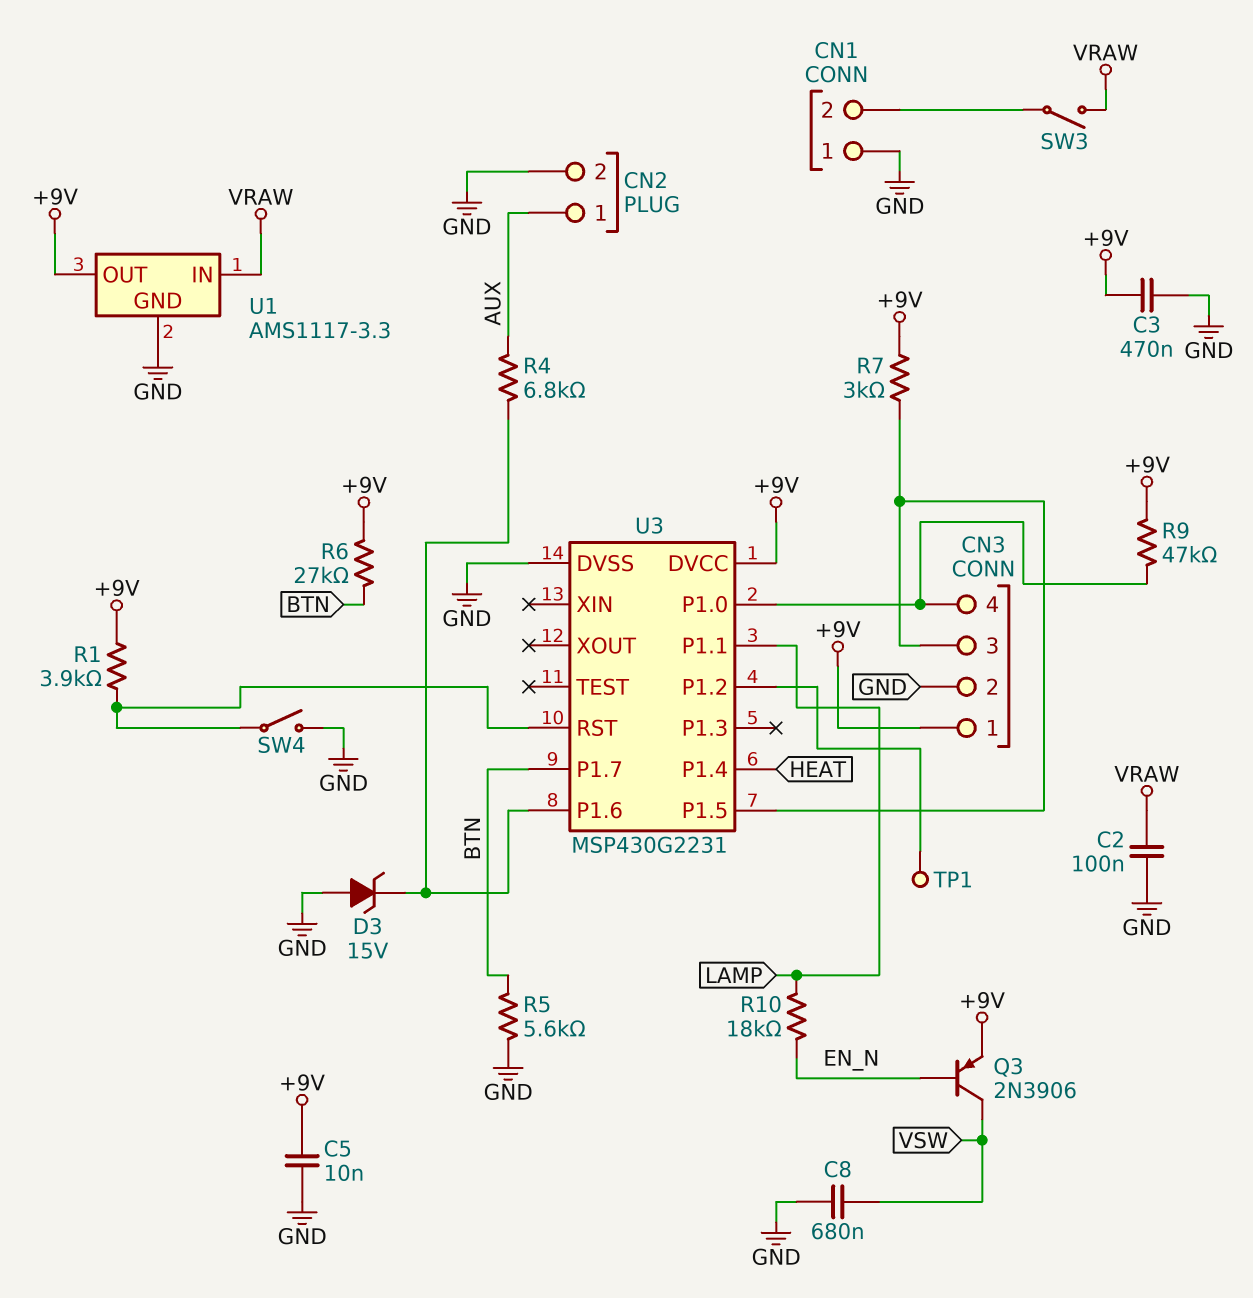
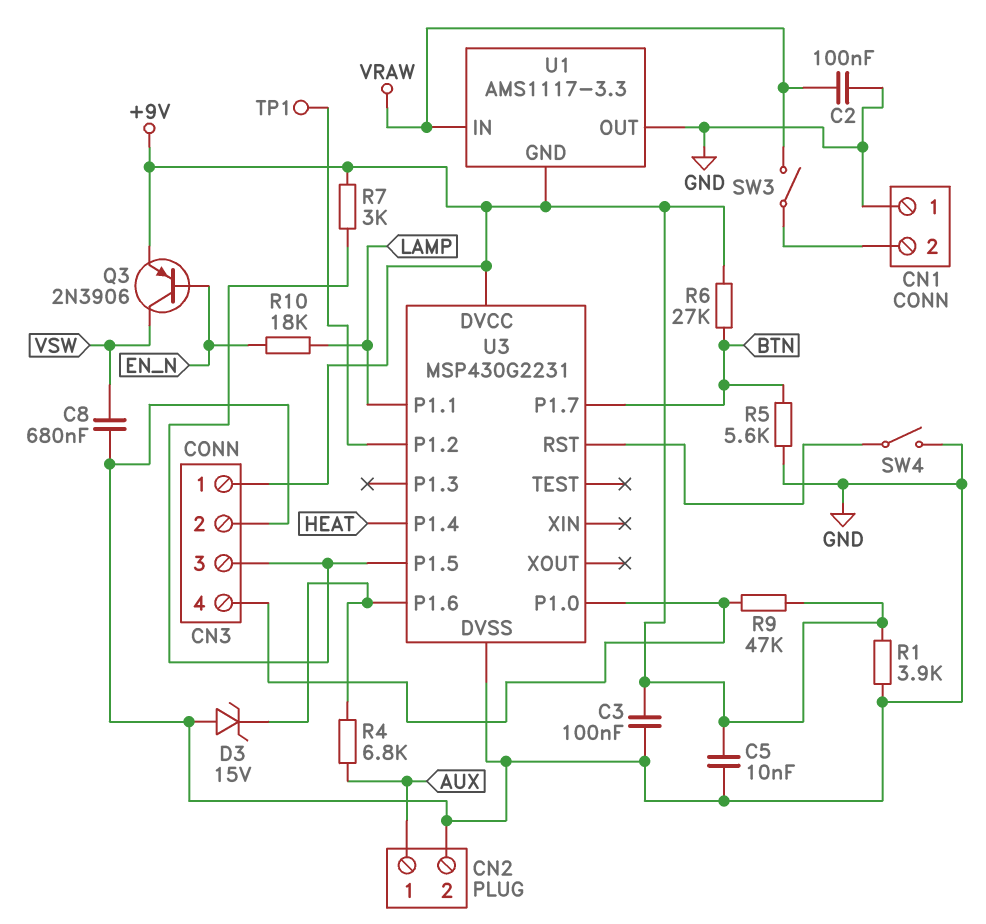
C3: 470nF (+9V, GND) -> 100nF (+9V, GND)
R1: 3.9k (+9V, U3/RST) -> 3.9k (+9V, GND)
U1 pin GND: GND -> +9V
U1 pin OUT: +9V -> GND

